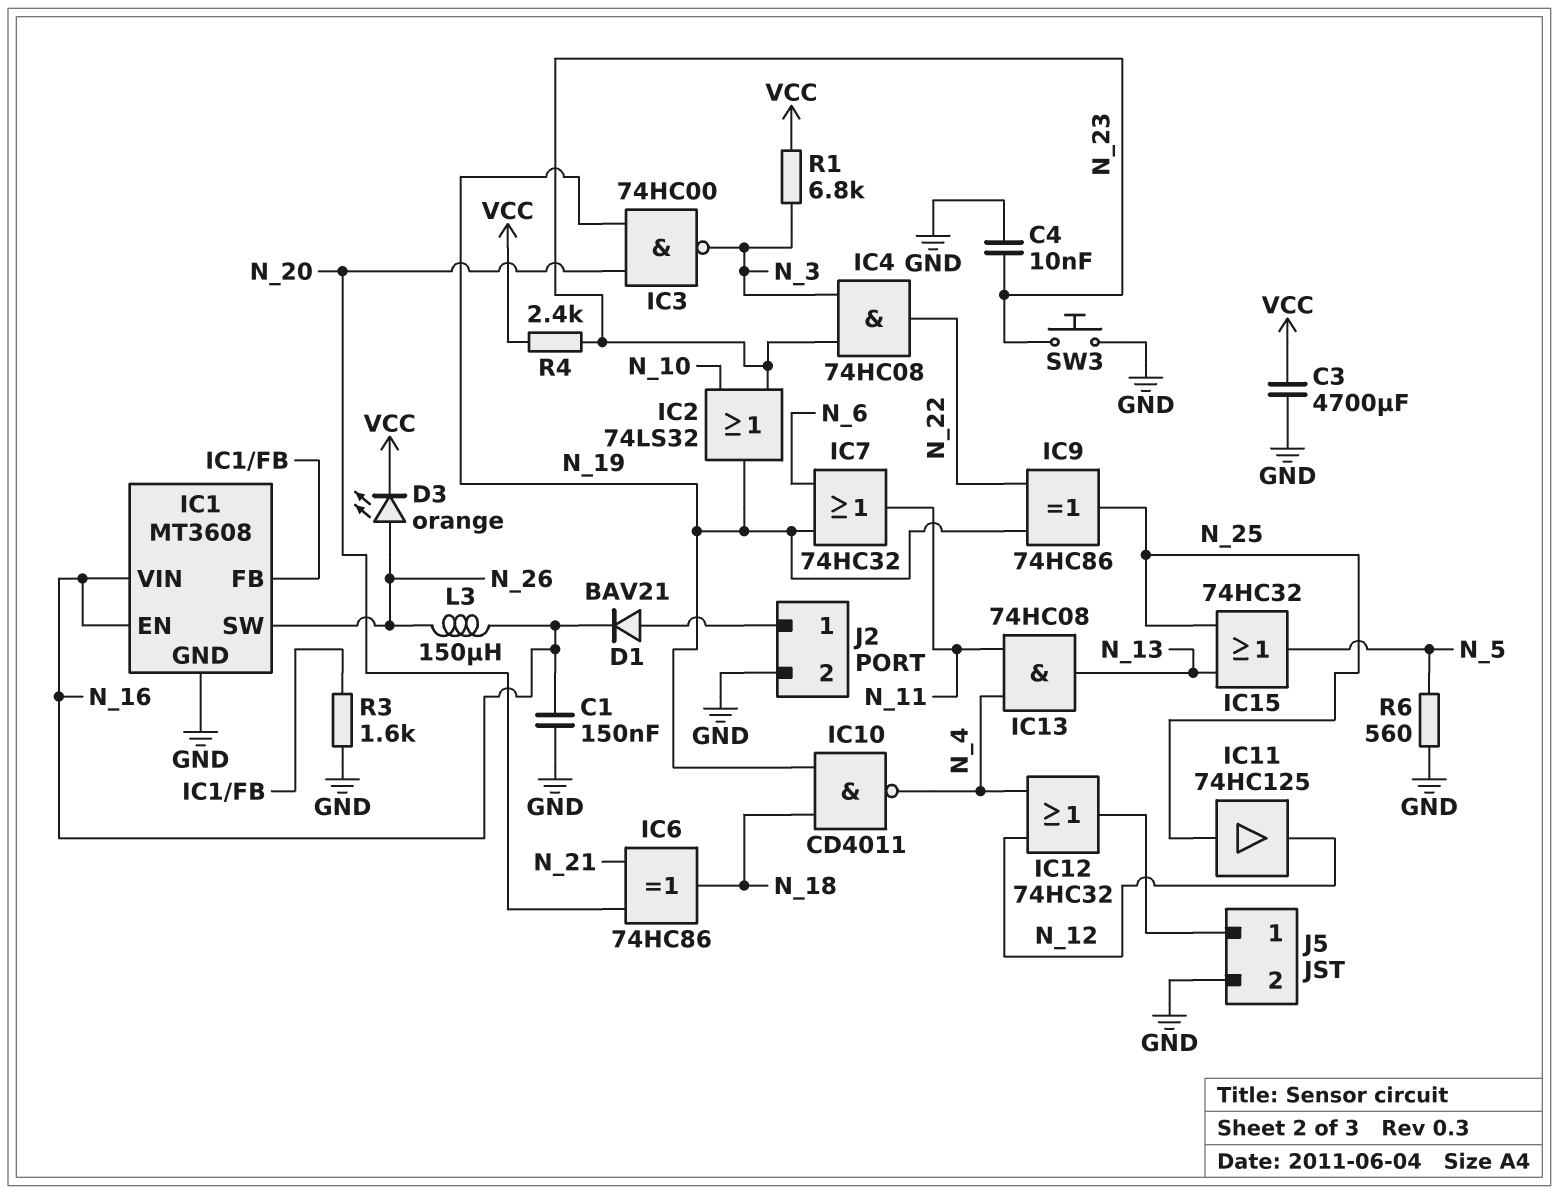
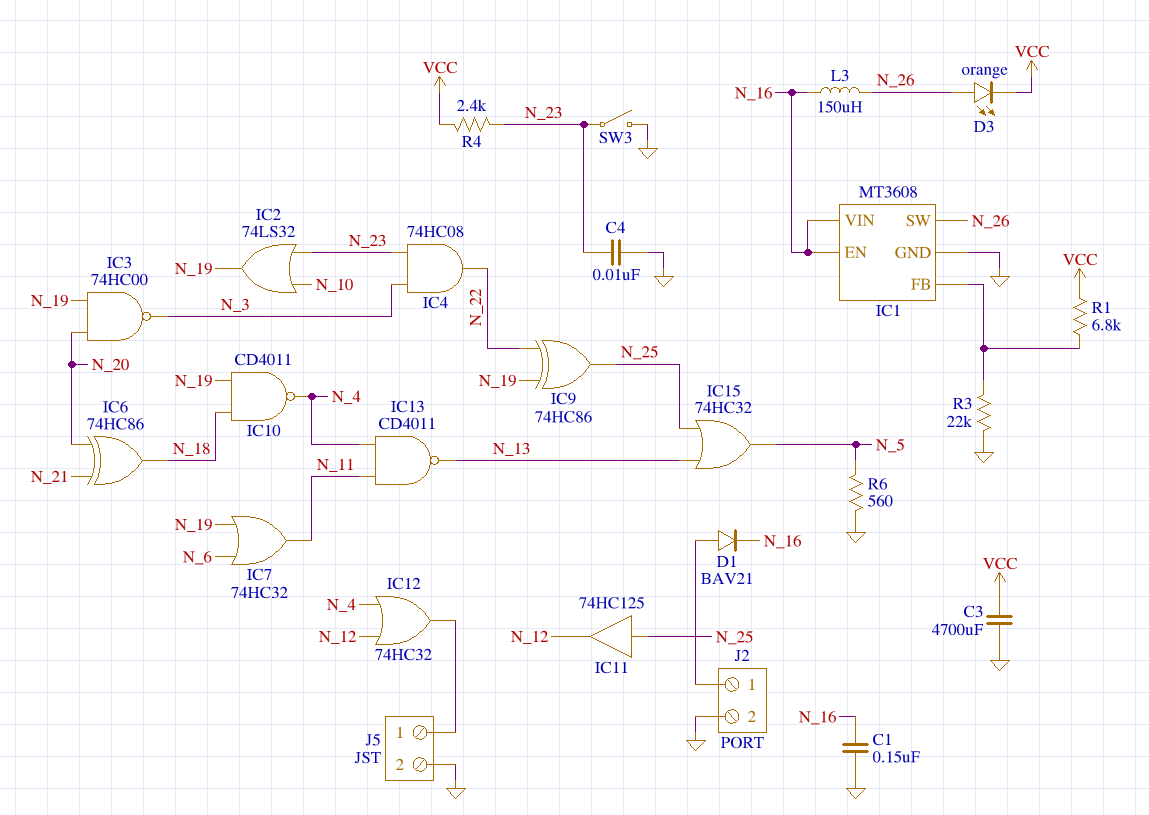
IC13: AND 74HC08 (in N_4, in N_11, out N_13) -> NAND CD4011 (in N_4, in N_11, out N_13)
R1: 6.8k (N_3, VCC) -> 6.8k (IC1/FB, VCC)
R3: 1.6k (GND, IC1/FB) -> 22k (GND, IC1/FB)
SW3: button (GND, N_23) -> switch (GND, N_23)

